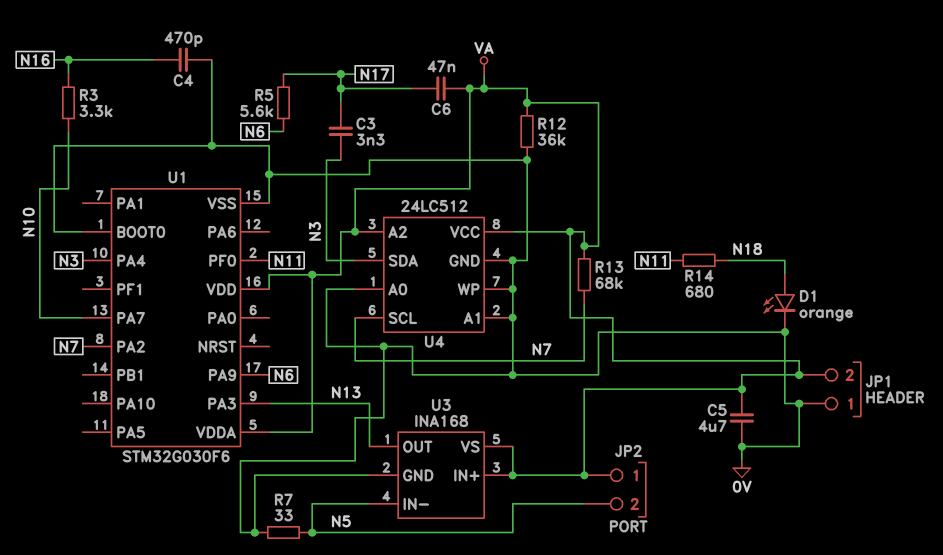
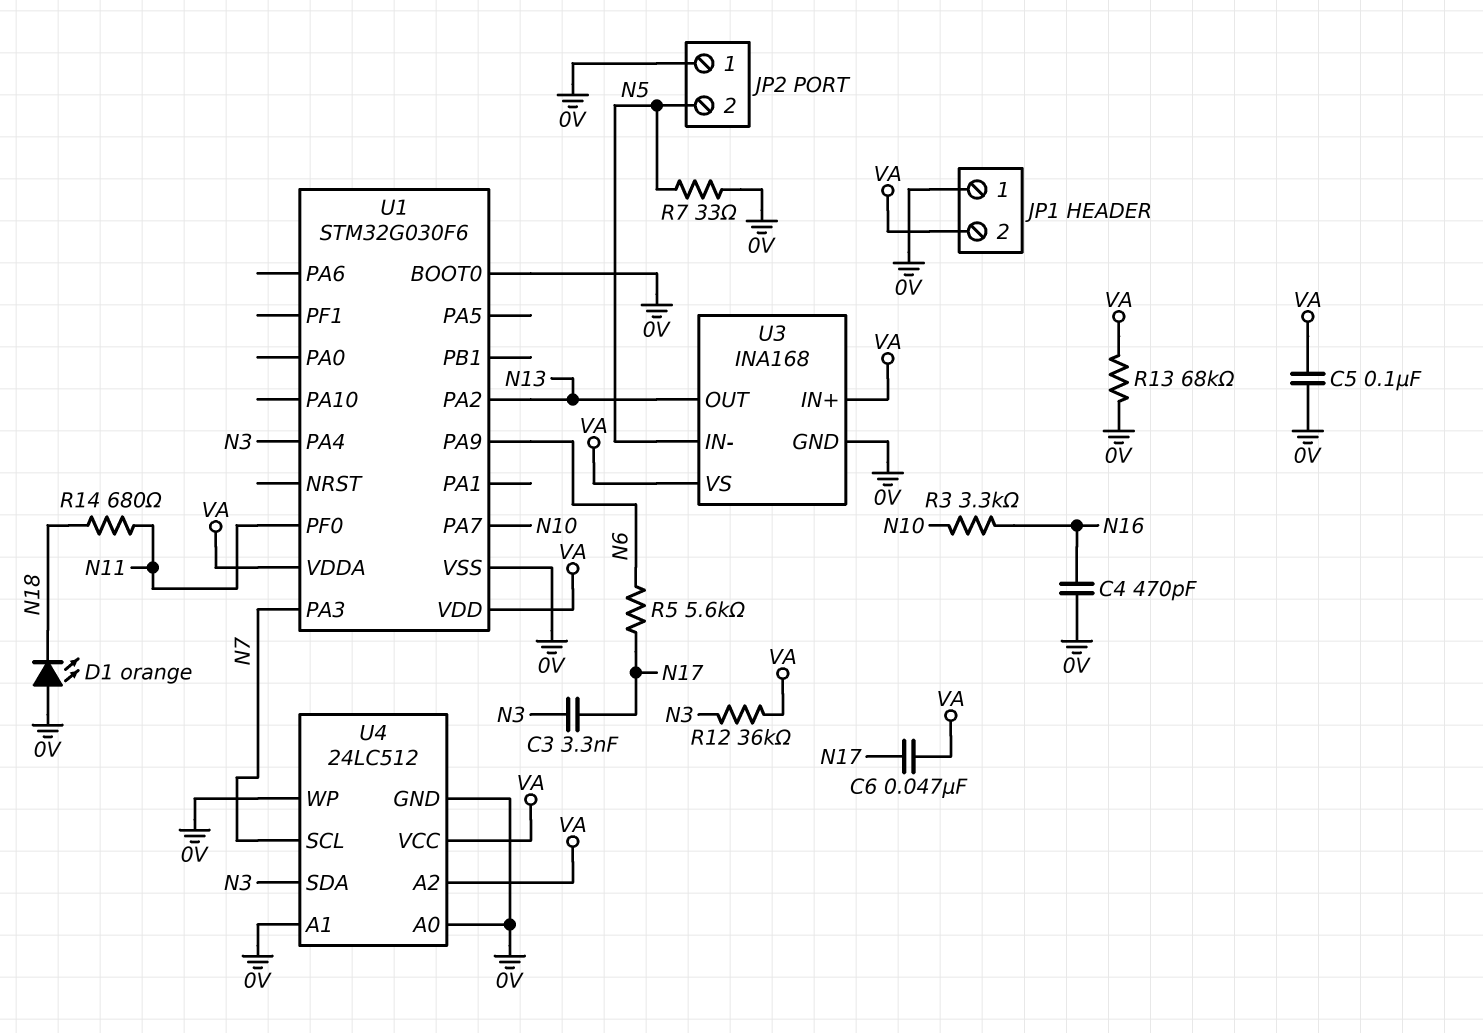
C5: 4.7uF (0V, VA) -> 100nF (0V, VA)
D1: LED orange (A N18, K 0V) -> LED orange (A 0V, K N18)
JP2 pin 1: VA -> 0V
R12: 36k (0V, VA) -> 36k (N3, VA)
R13: 68k (N7, VA) -> 68k (0V, VA)
U1 pin PA2: N7 -> N13
U1 pin PA3: N13 -> N7

